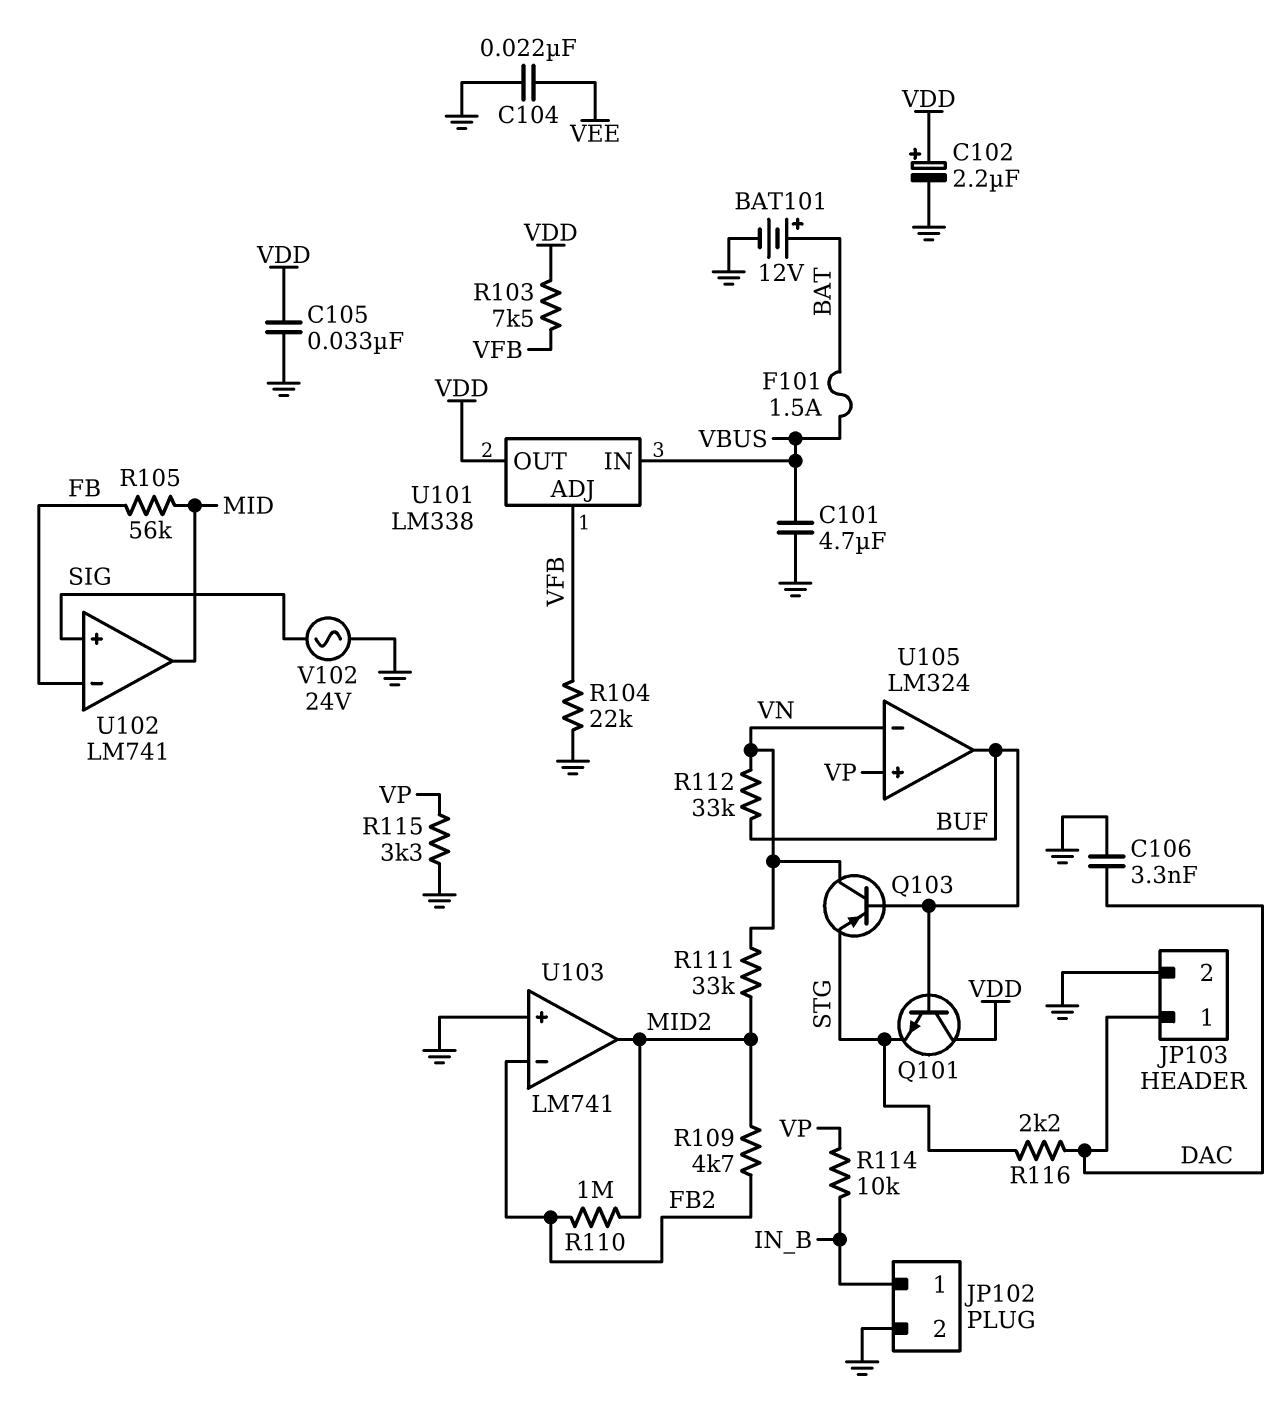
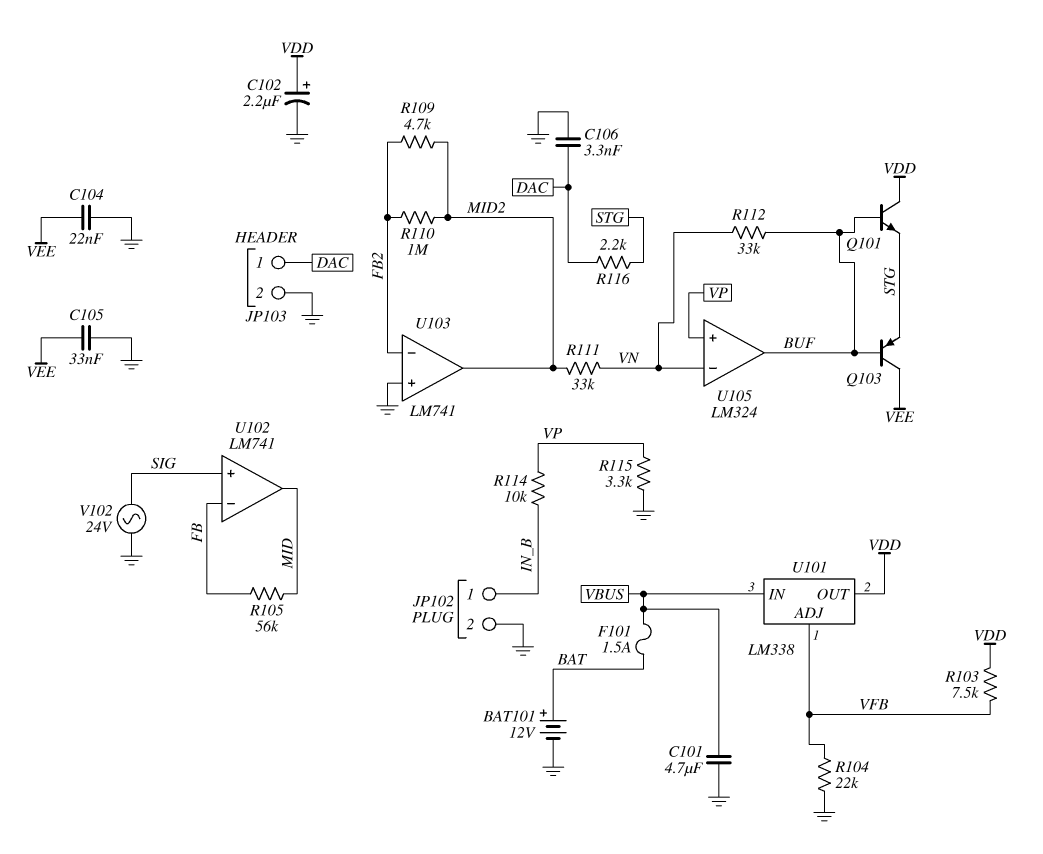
C105: 33nF (GND, VDD) -> 33nF (GND, VEE)
Q103: PNP (B BUF, C VN, E STG) -> PNP (B BUF, C VEE, E STG)

